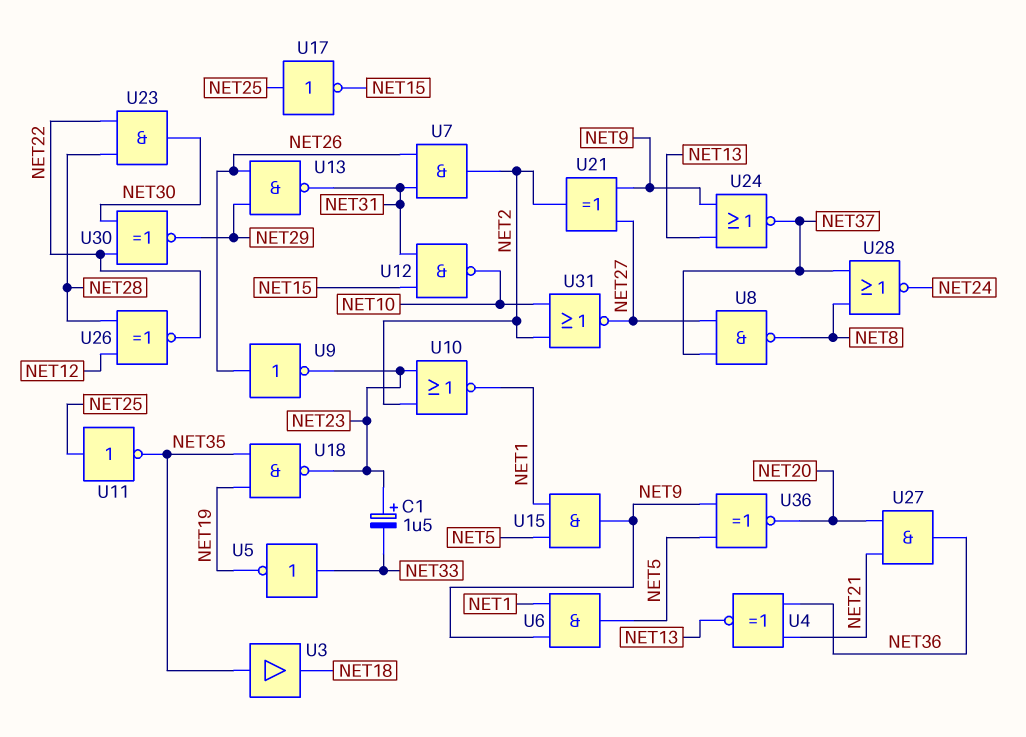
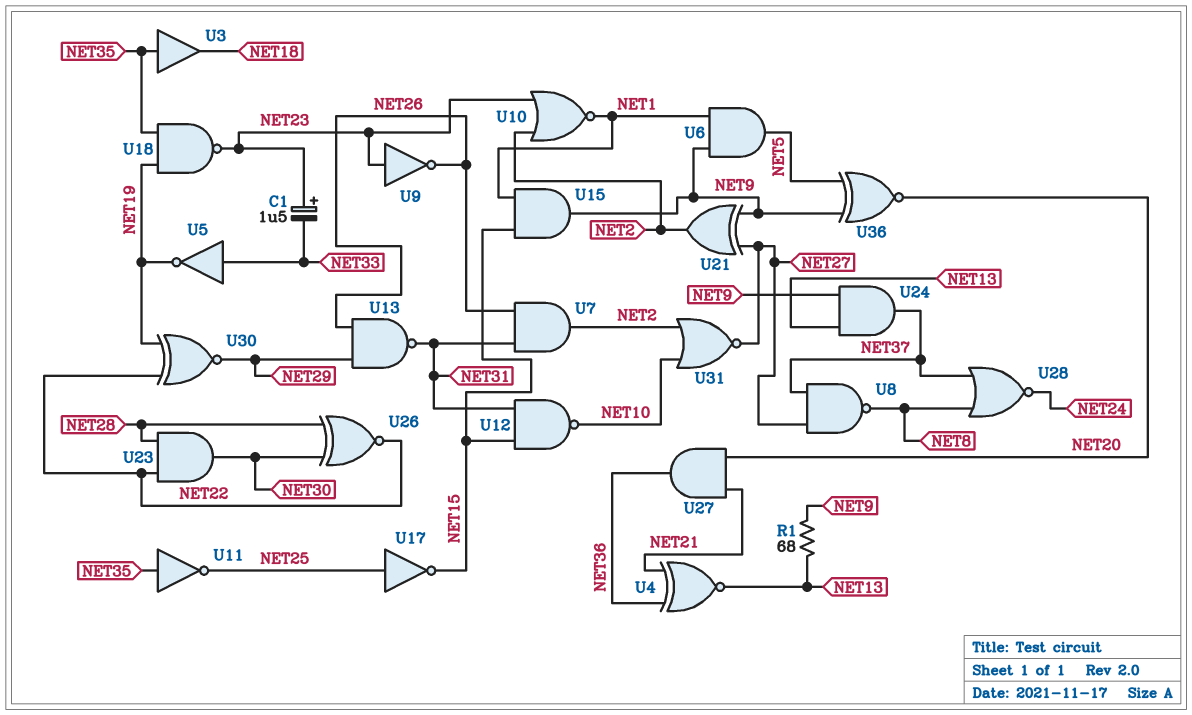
R1: none -> 68 (NET9, NET13)
U9: NOT (in NET26, out NET23) -> NOT (in NET23, out NET26)
U11: NOT (in NET25, out NET35) -> NOT (in NET35, out NET25)
U15: AND (in NET1, in NET5, out NET9) -> AND (in NET1, in NET15, out NET9)
U24: NOR (in NET9, in NET13, out NET37) -> AND (in NET9, in NET13, out NET37)
U26: XNOR (in NET12, in NET28, out NET22) -> XNOR (in NET28, in NET30, out NET22)
U30: XNOR (in NET22, in NET30, out NET29) -> XNOR (in NET19, in NET22, out NET29)

